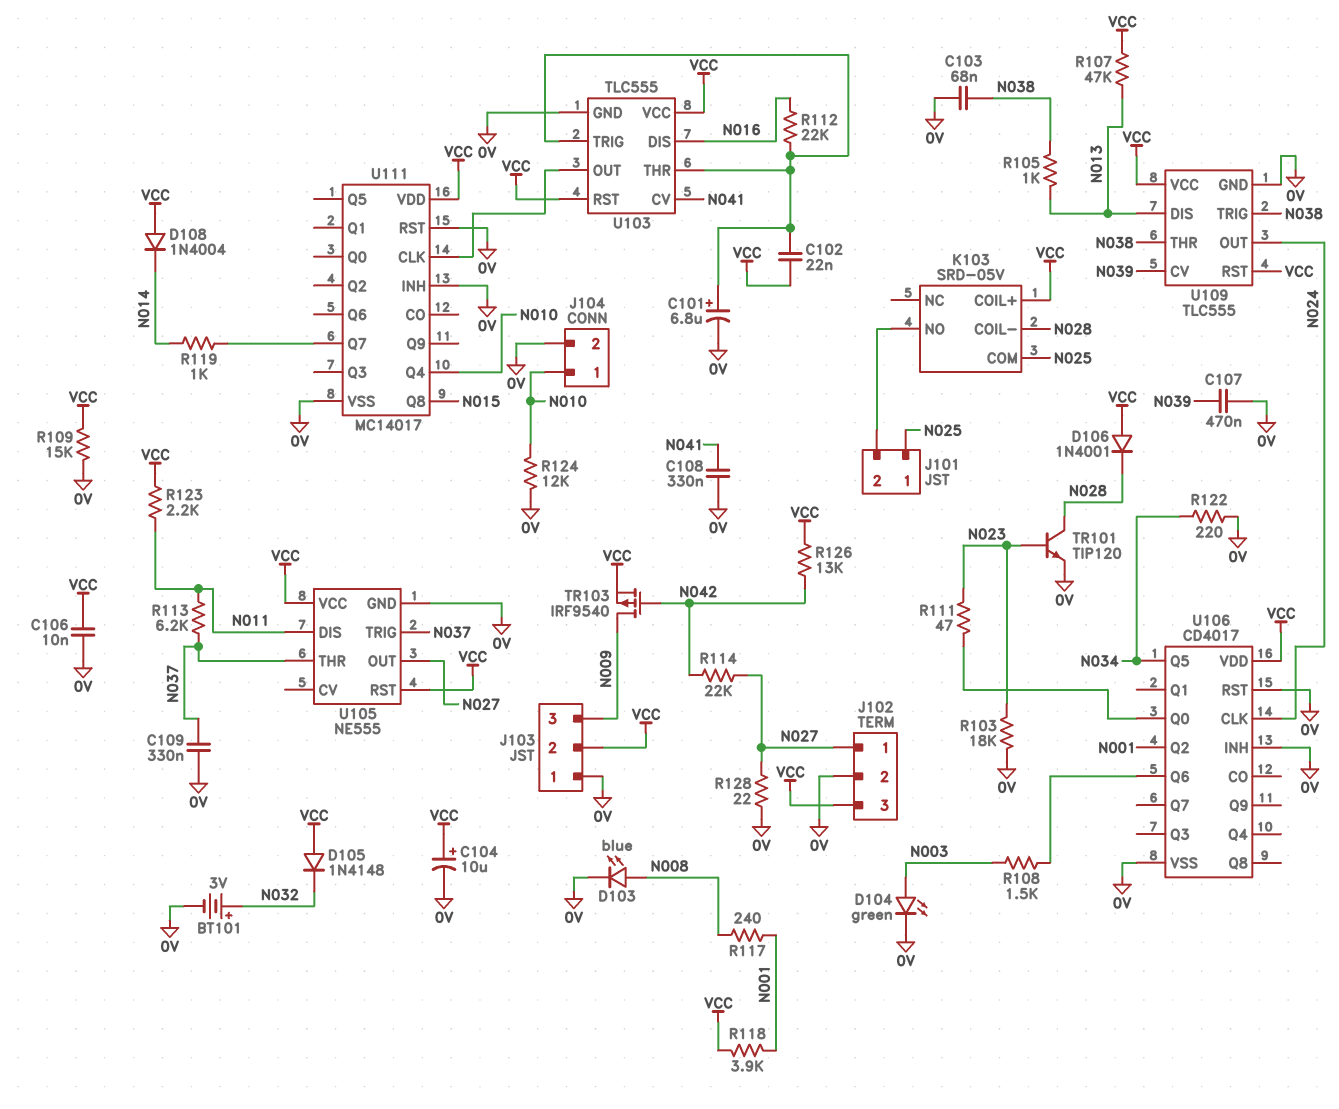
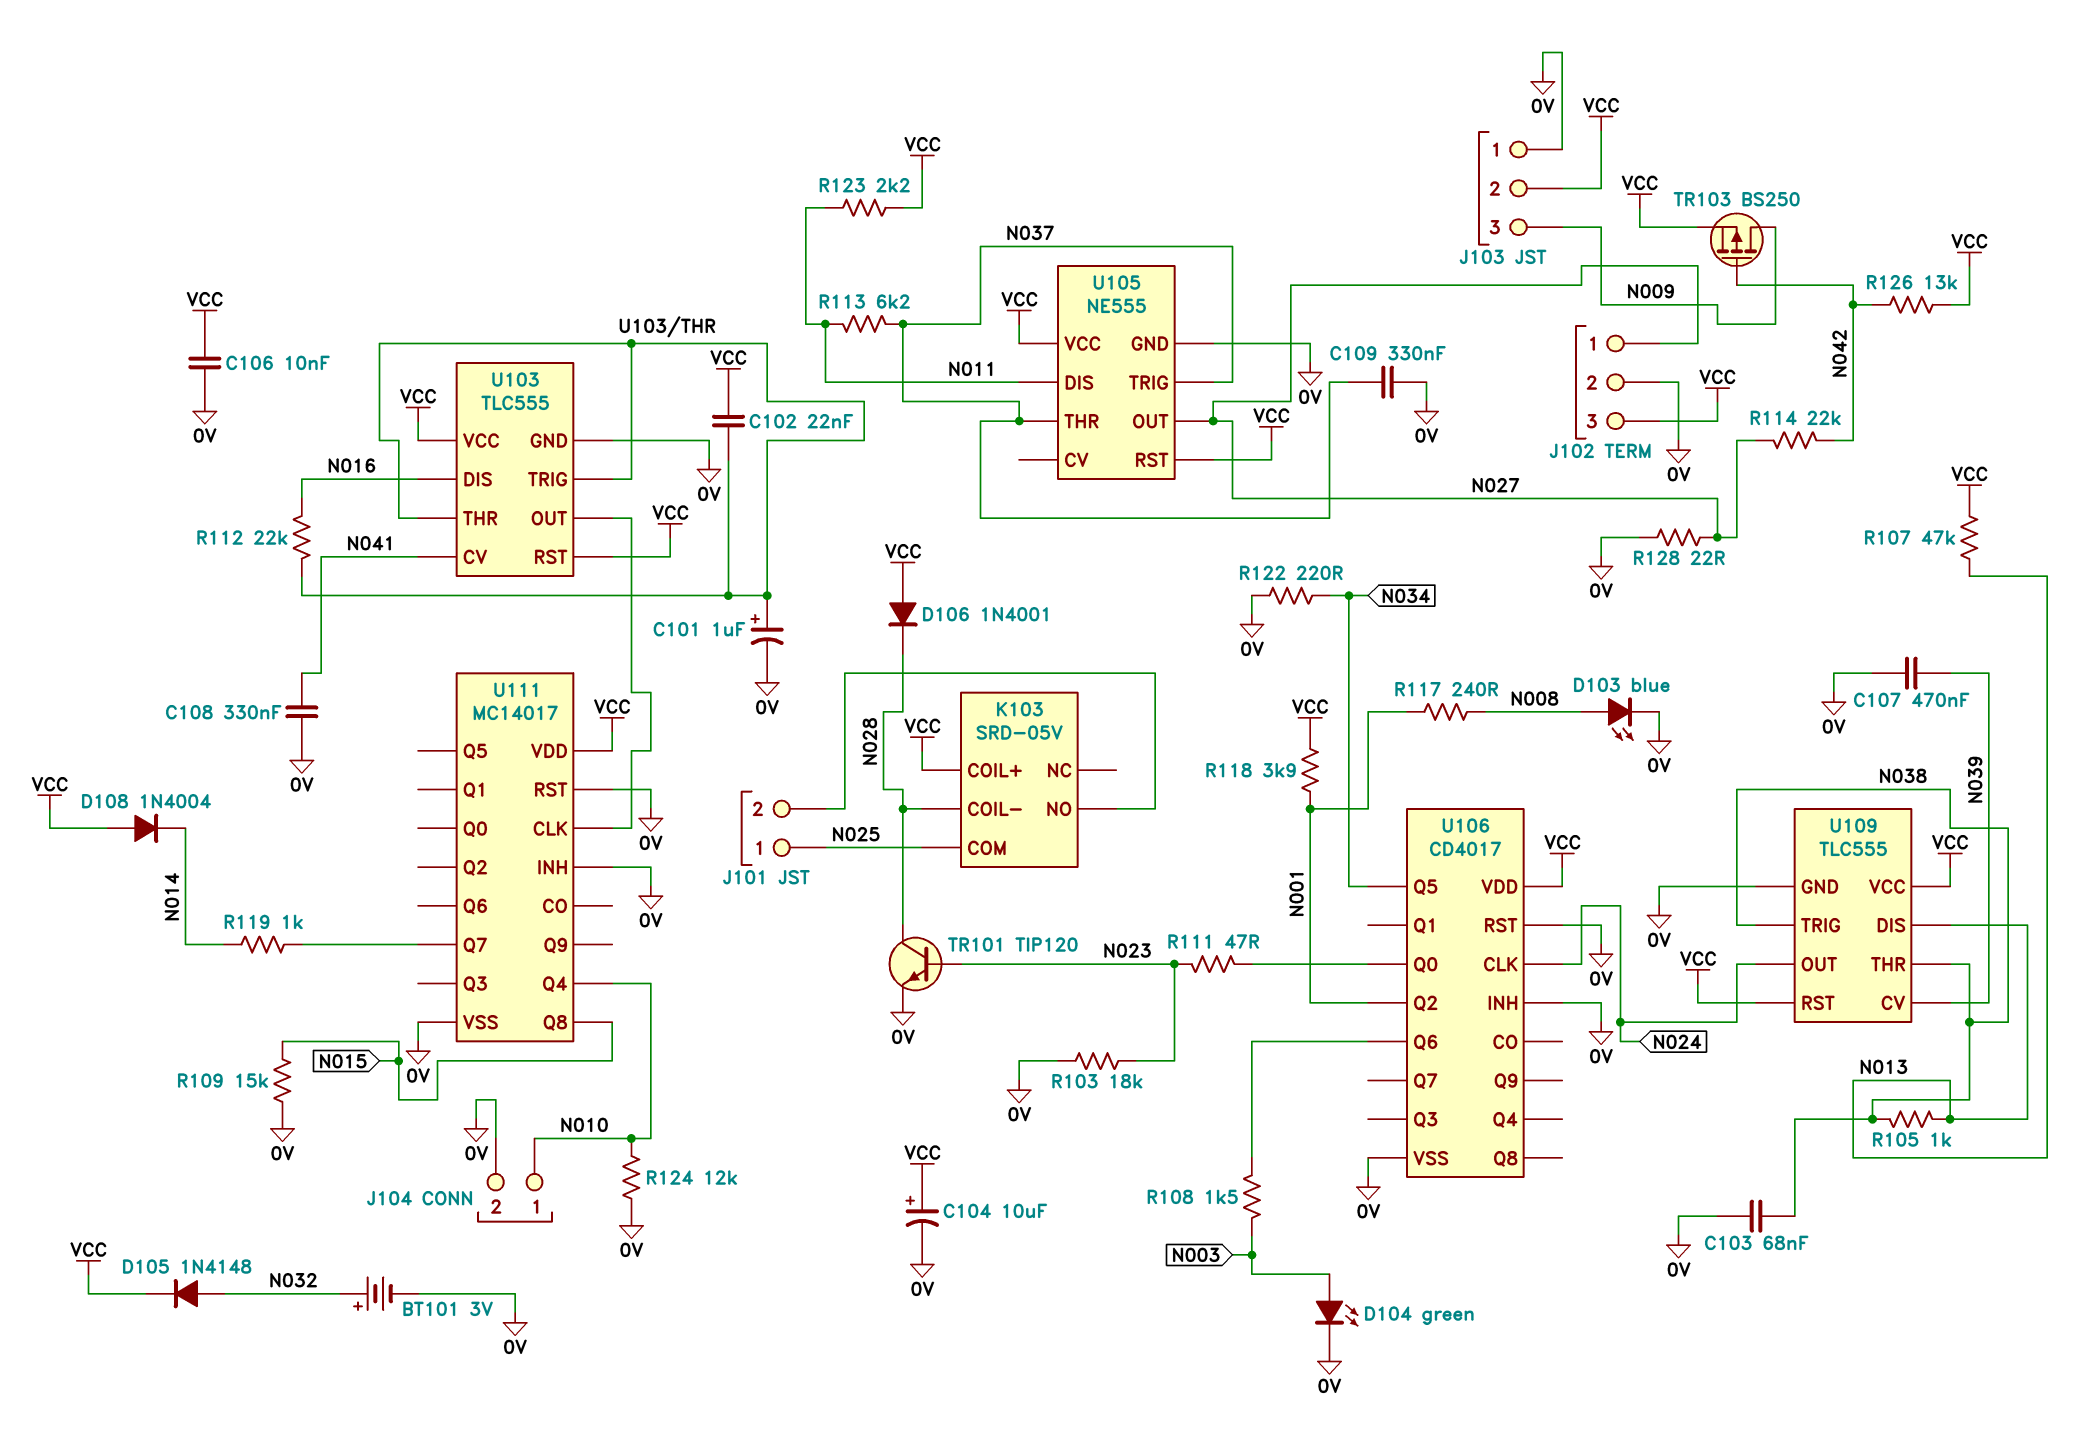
C101: 6.8uF (plus U103/THR, minus 0V) -> 1uF (plus U103/THR, minus 0V)
D105: diode 1N4148 (A VCC, K N032) -> diode 1N4148 (A N032, K VCC)
R109: 15k (0V, VCC) -> 15k (0V, N015)
TR103: PMOS IRF9540 (G N042, D N009, S VCC) -> PMOS BS250 (G N042, D N009, S VCC)

